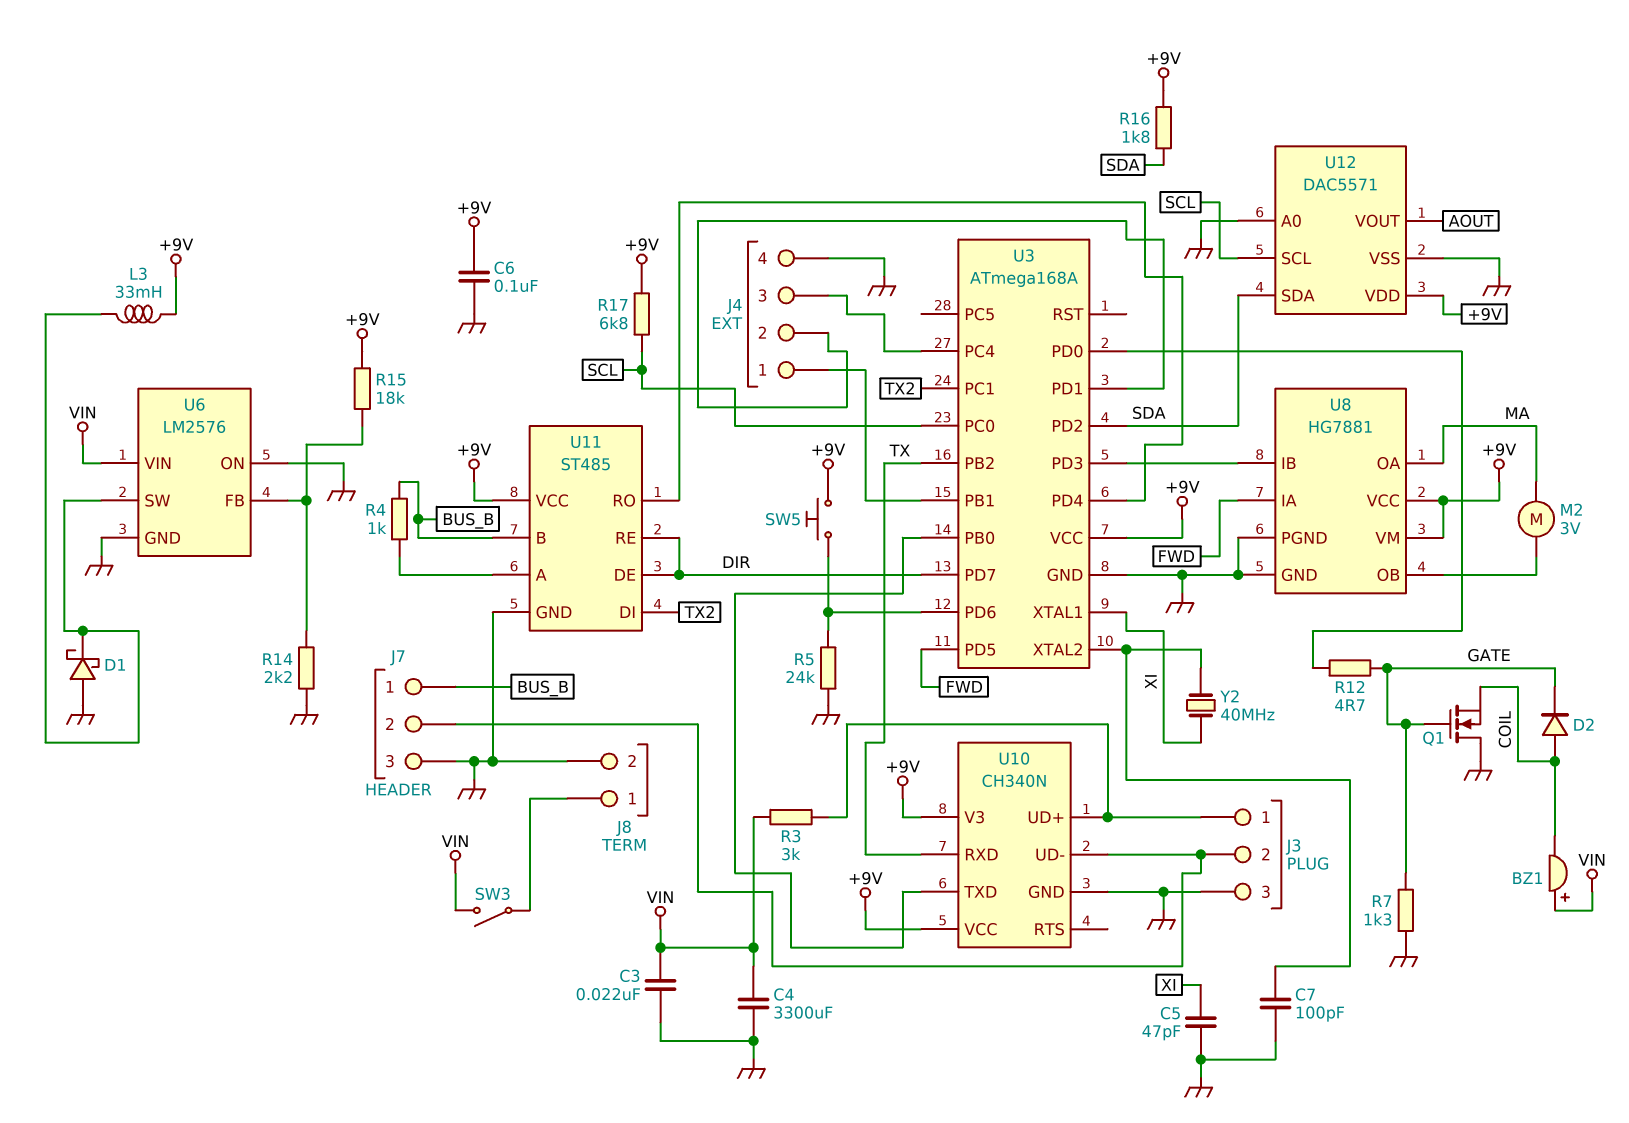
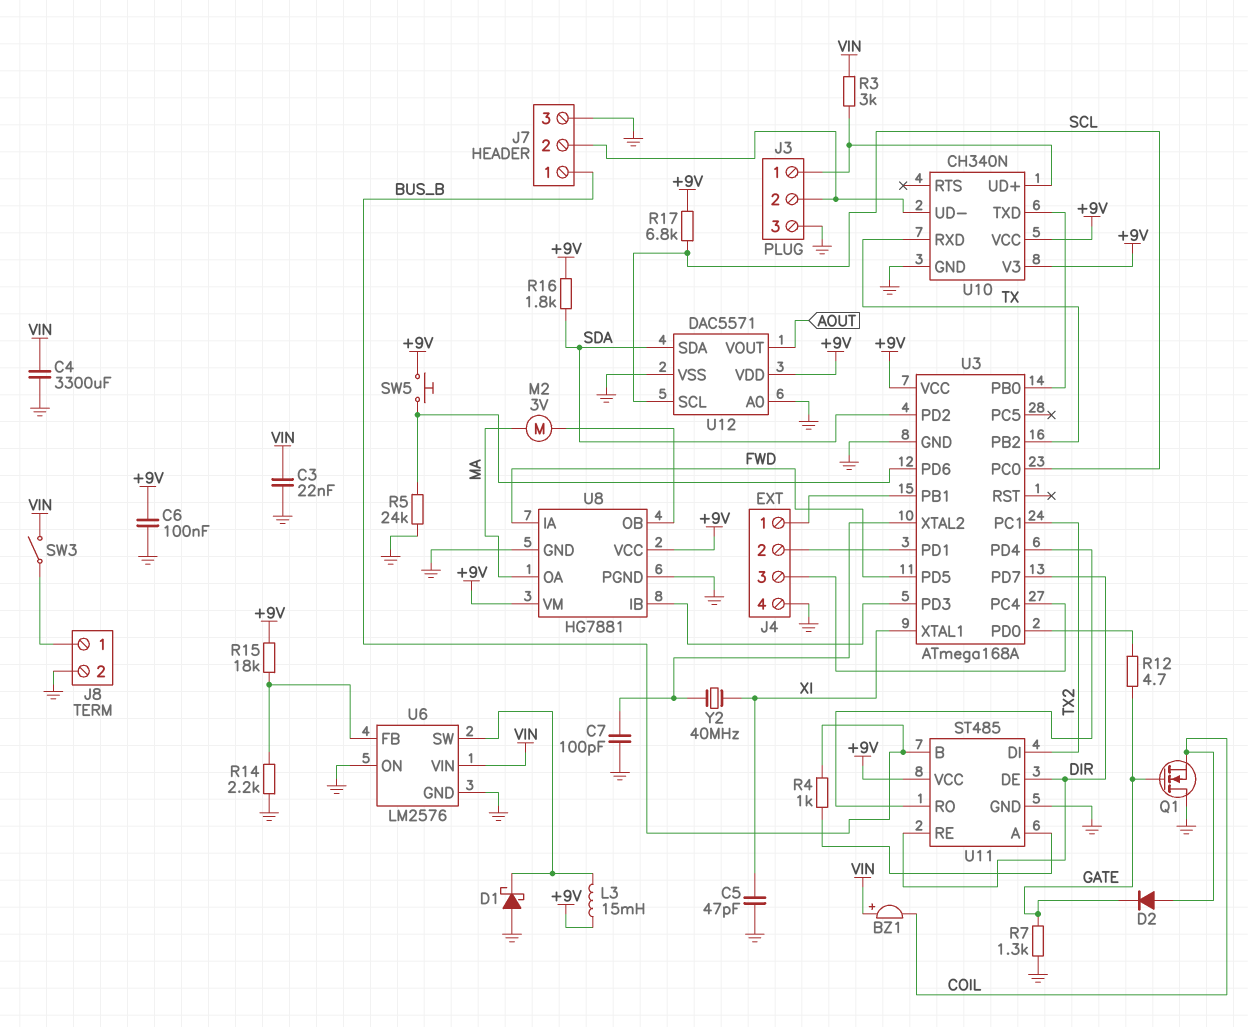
L3: 33mH (+9V, U6/SW) -> 15mH (+9V, U6/SW)

